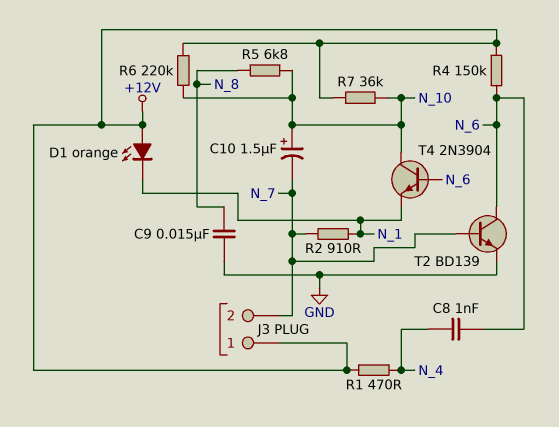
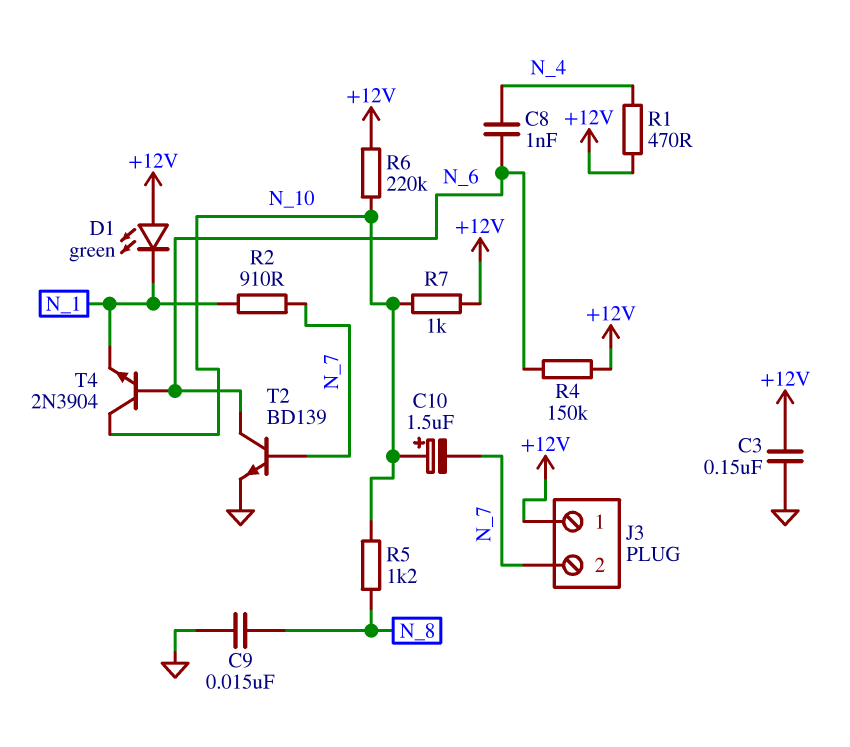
C3: none -> 150nF (+12V, GND)
D1: LED orange (A +12V, K N_1) -> LED green (A +12V, K N_1)
R5: 6.8k (N_8, N_10) -> 1.2k (N_8, N_10)
R7: 36k (+12V, N_10) -> 1k (+12V, N_10)

